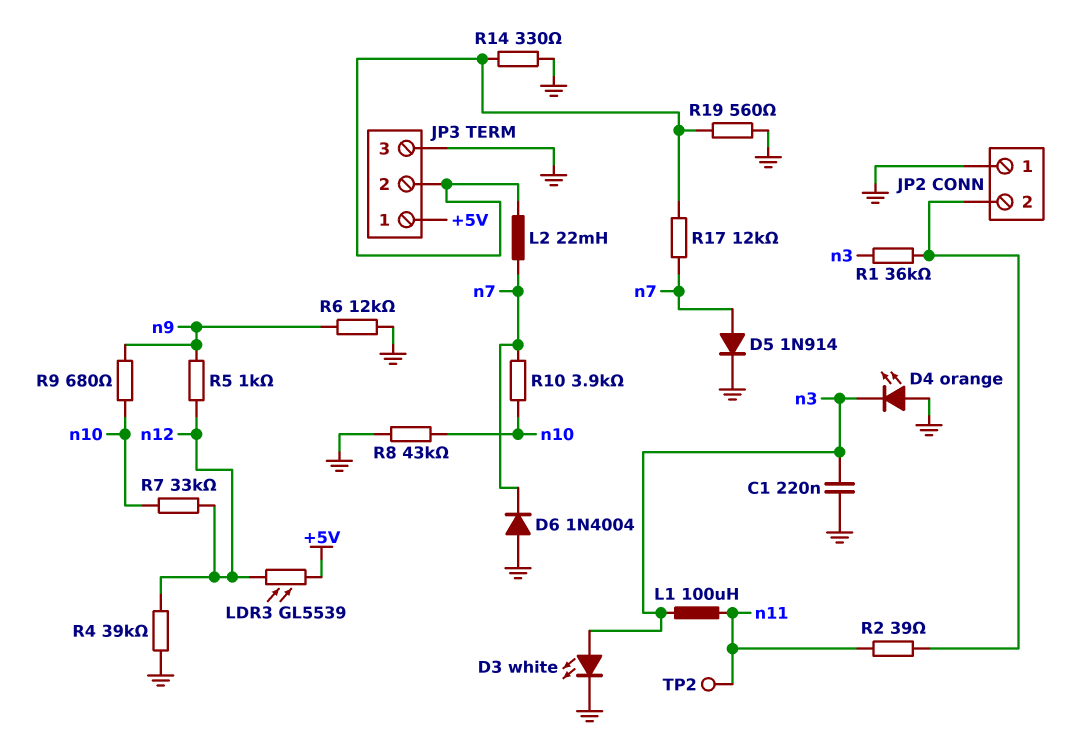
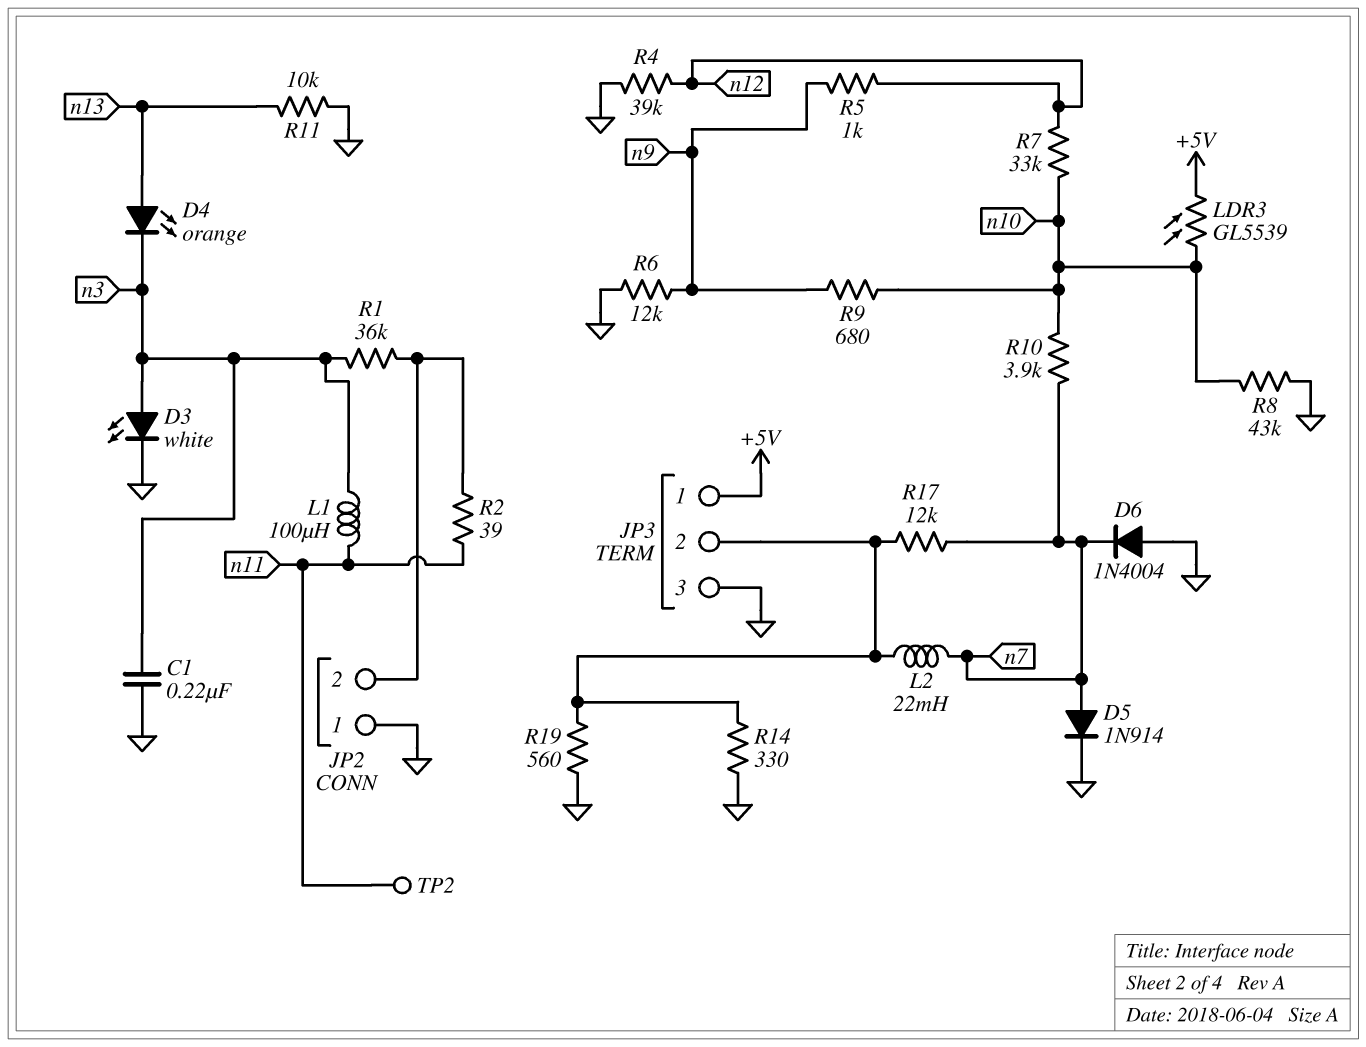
D4: LED orange (A GND, K n3) -> LED orange (A n13, K n3)
LDR3: GL5539 (+5V, n12) -> GL5539 (+5V, n10)
R11: none -> 10k (GND, n13)

